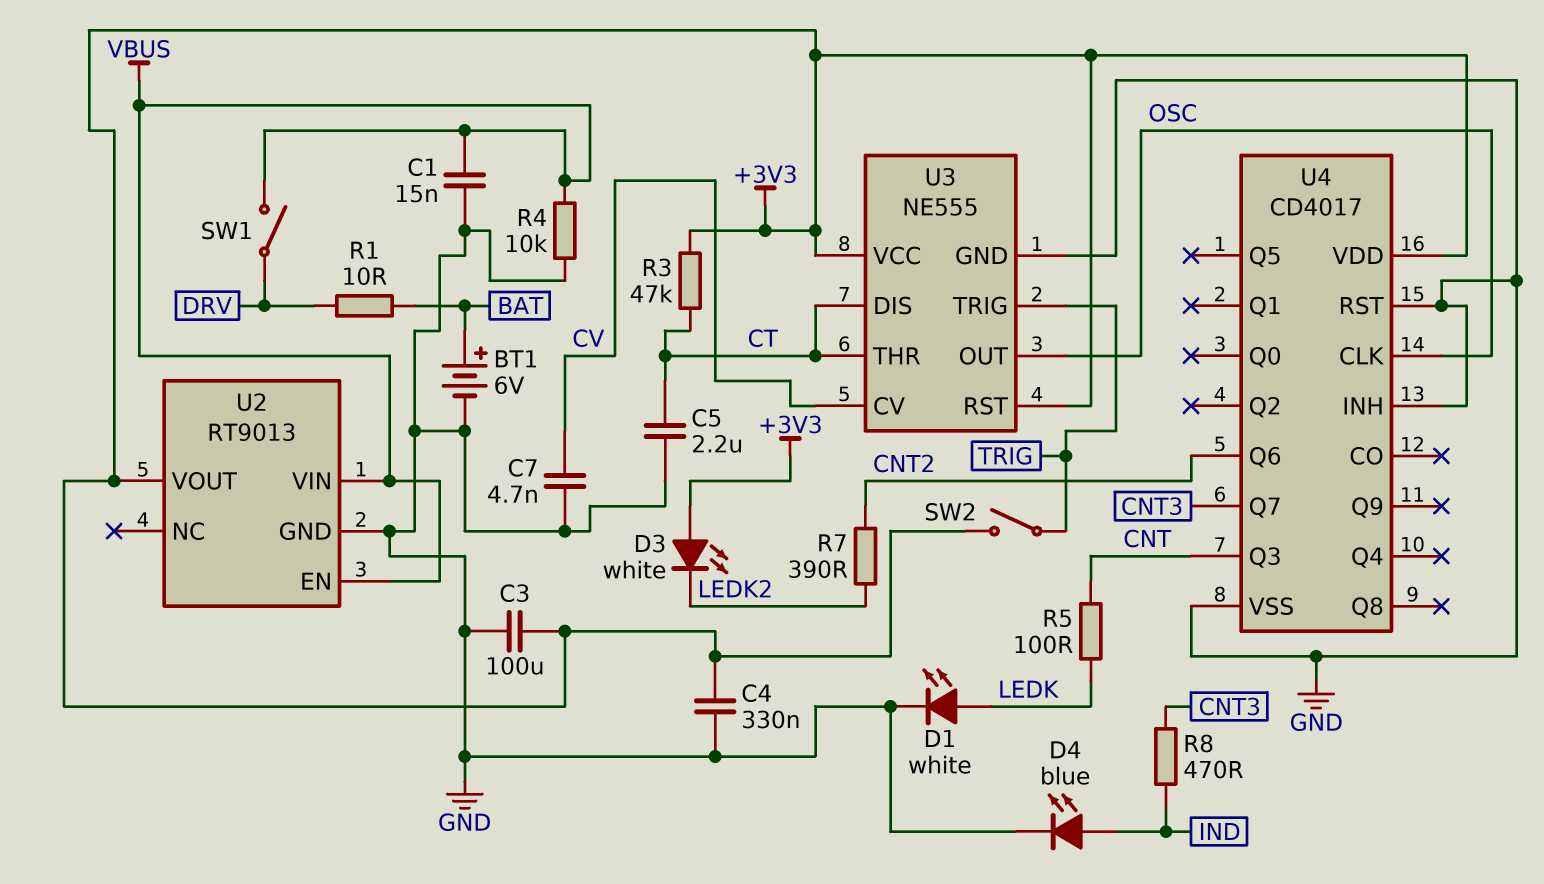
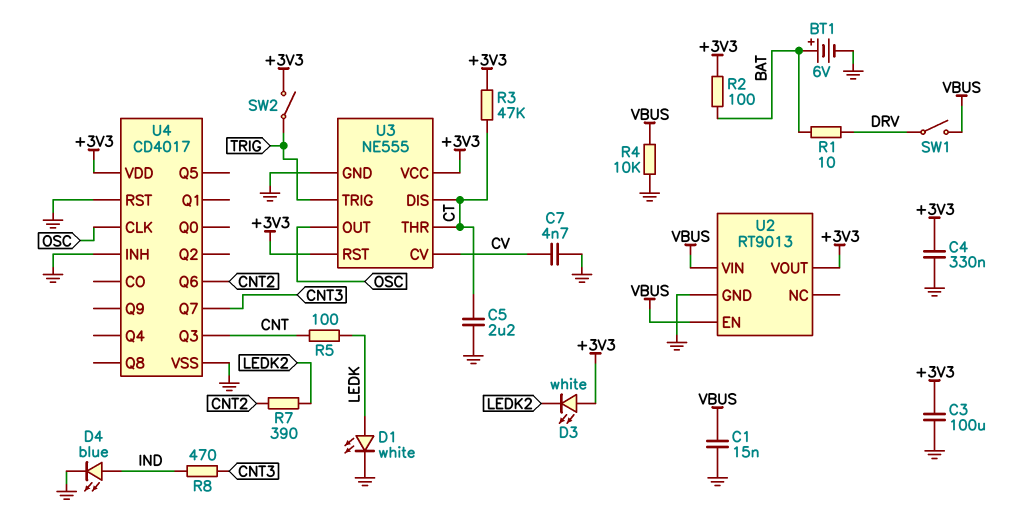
R2: none -> 100 (+3V3, BAT)

